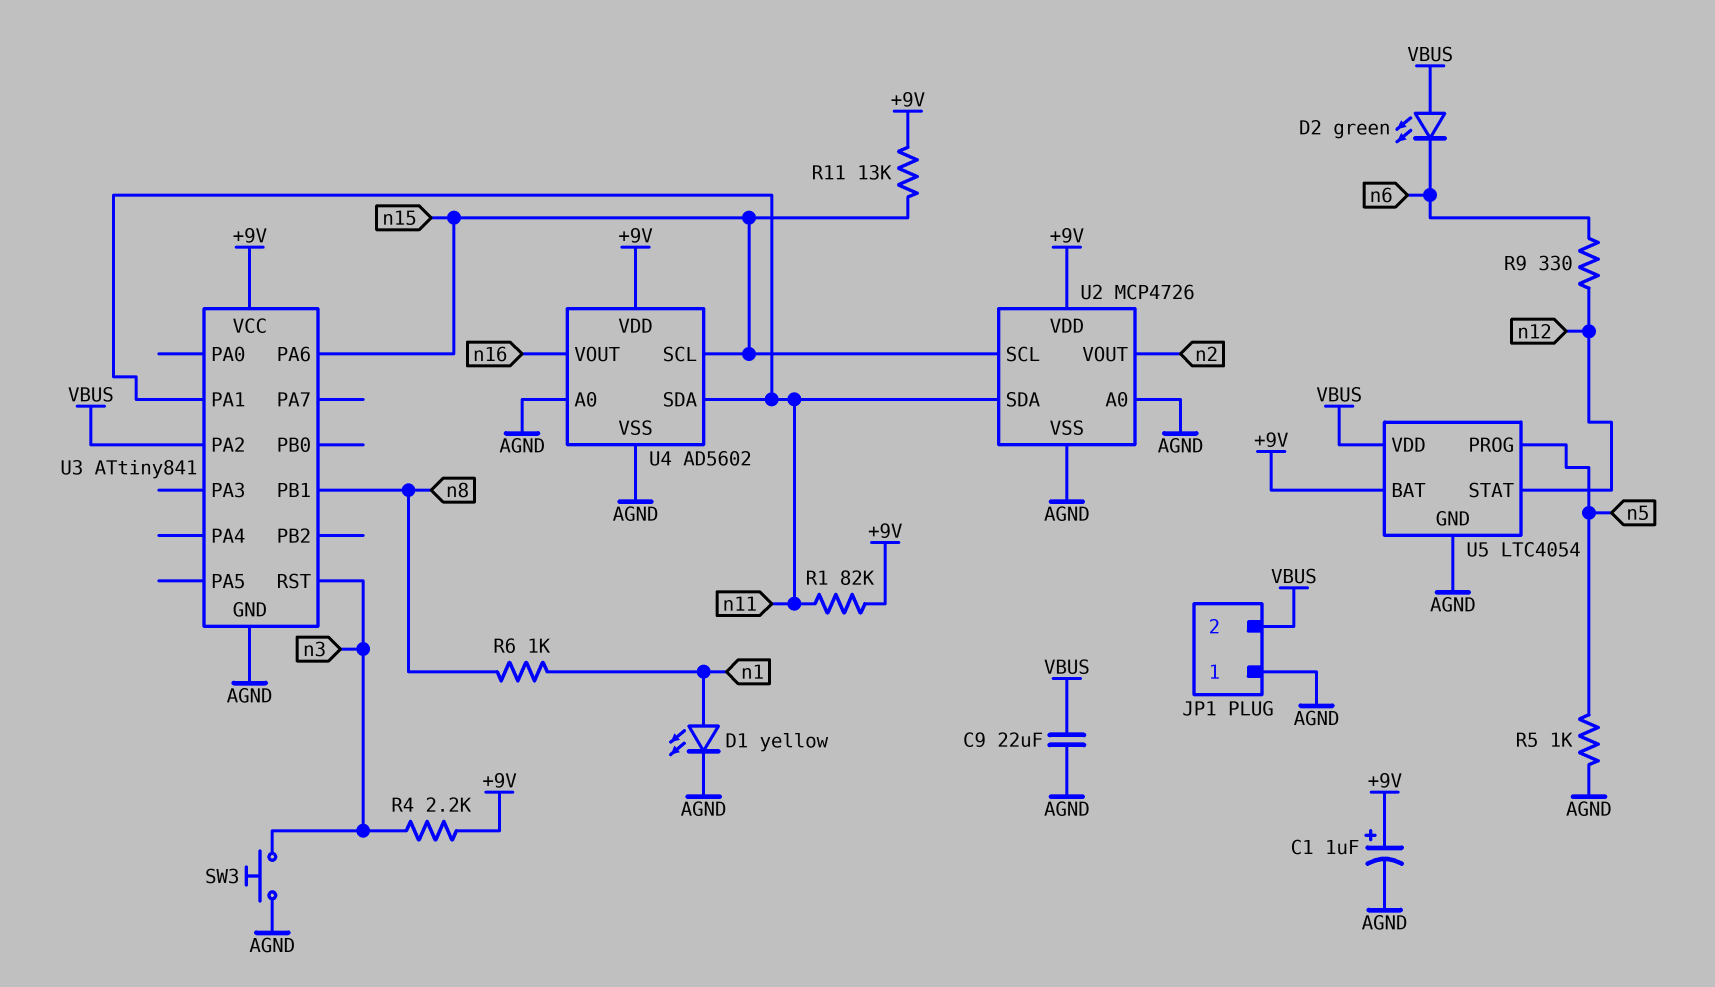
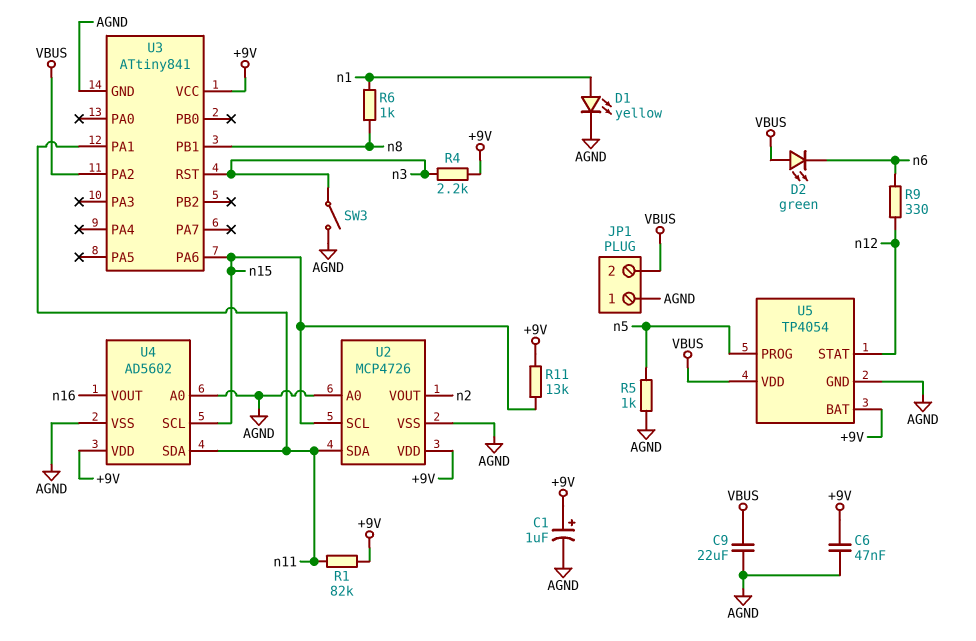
C6: none -> 47nF (+9V, AGND)
SW3: button (AGND, n3) -> switch (AGND, n3)
U5: LTC4054 -> TP4054

